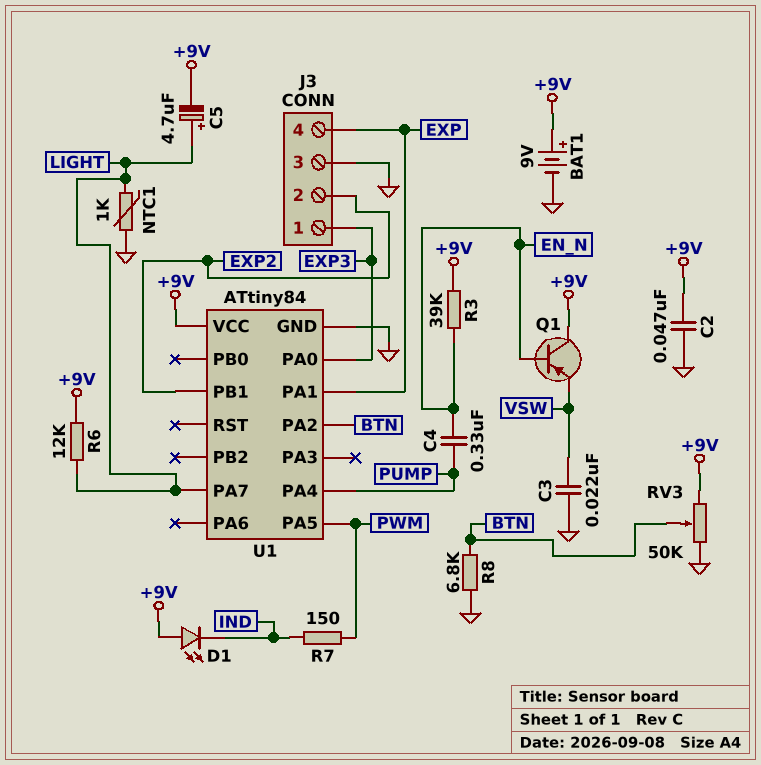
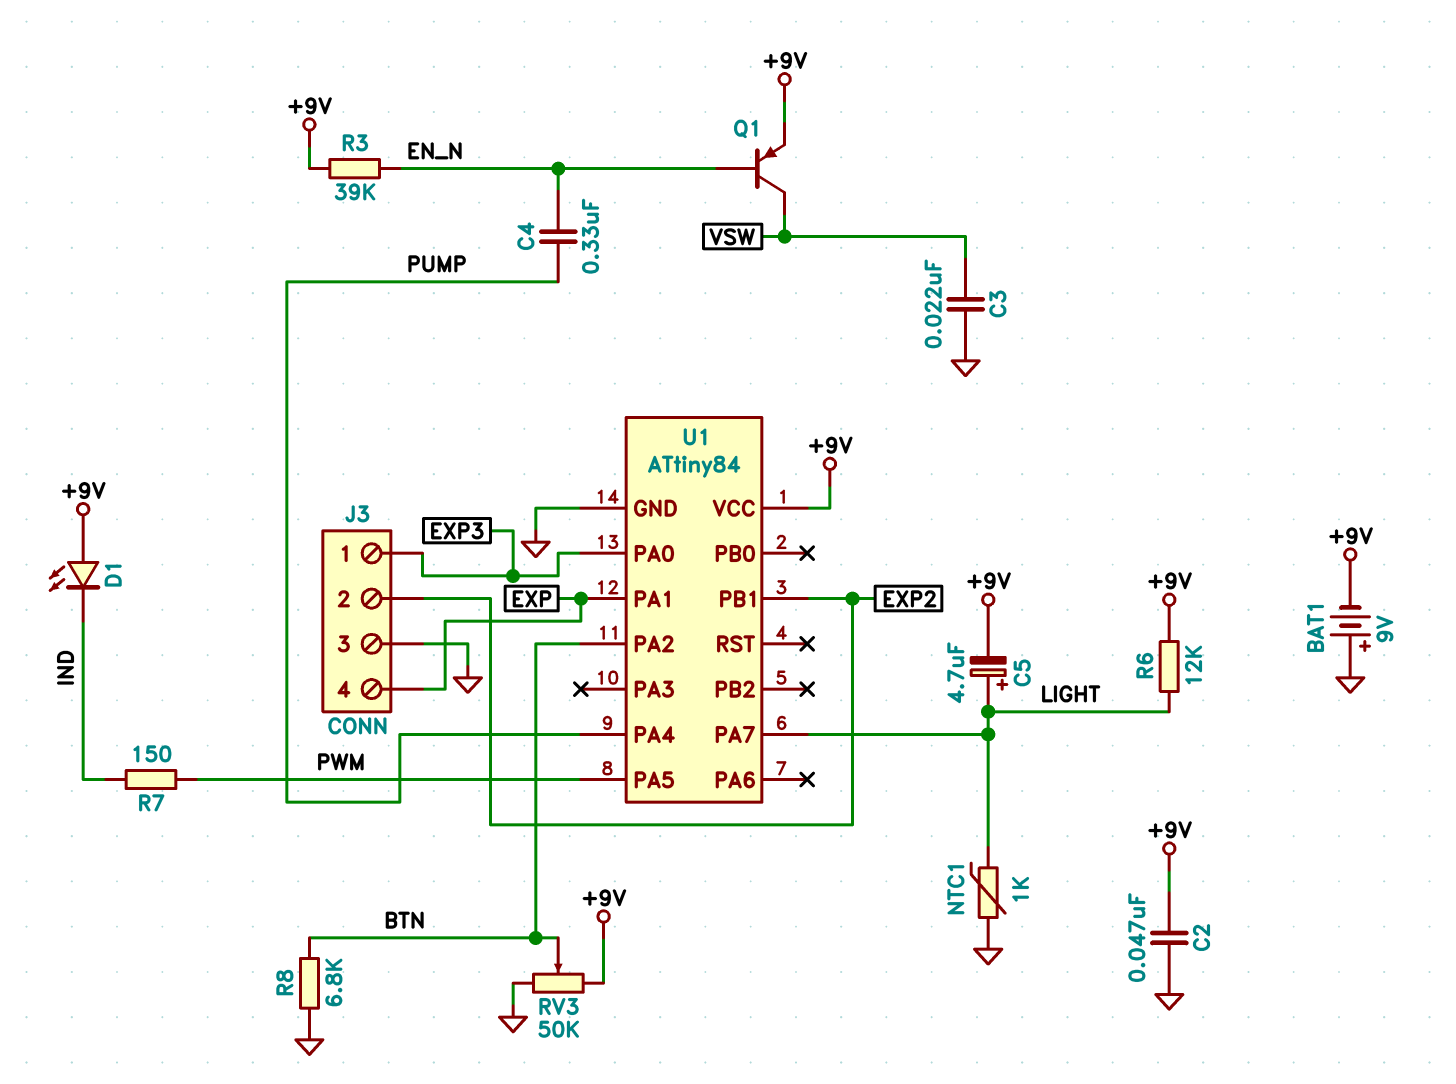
BAT1: 9V (plus +9V, minus GND) -> 9V (plus GND, minus +9V)
Q1: PNP (B EN_N, C +9V, E VSW) -> PNP (B EN_N, C VSW, E +9V)

